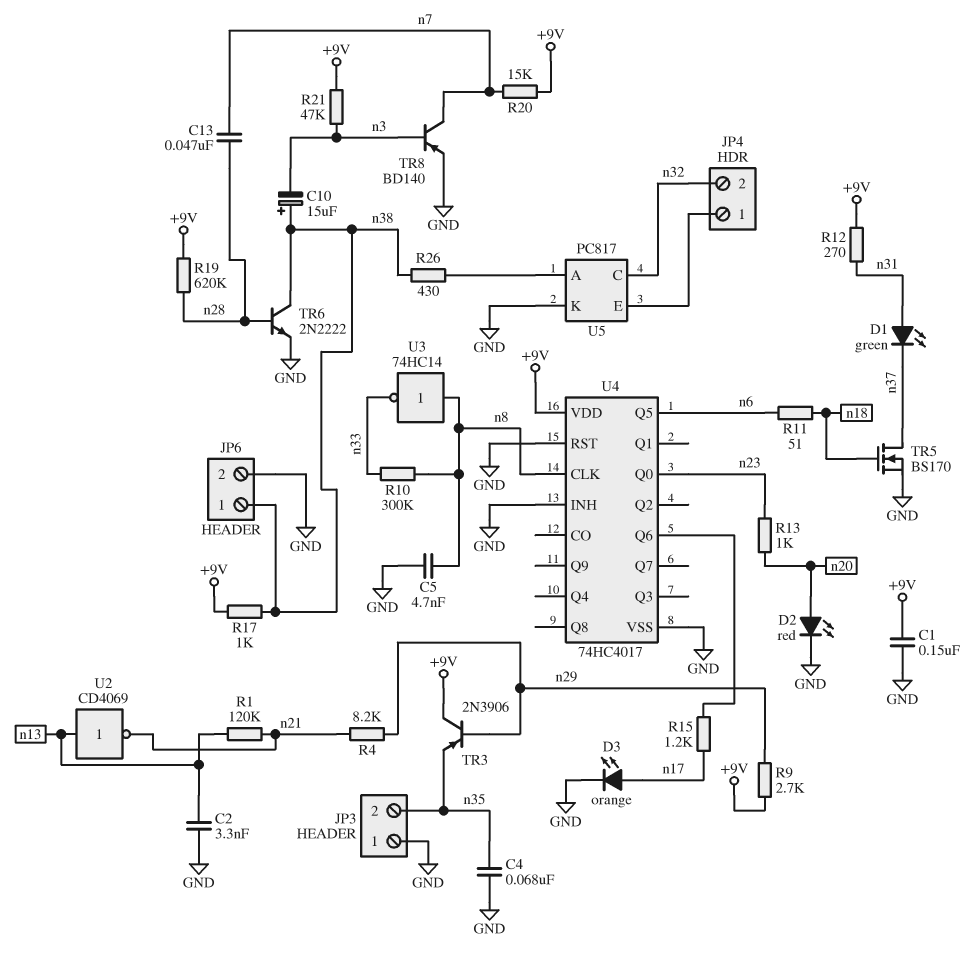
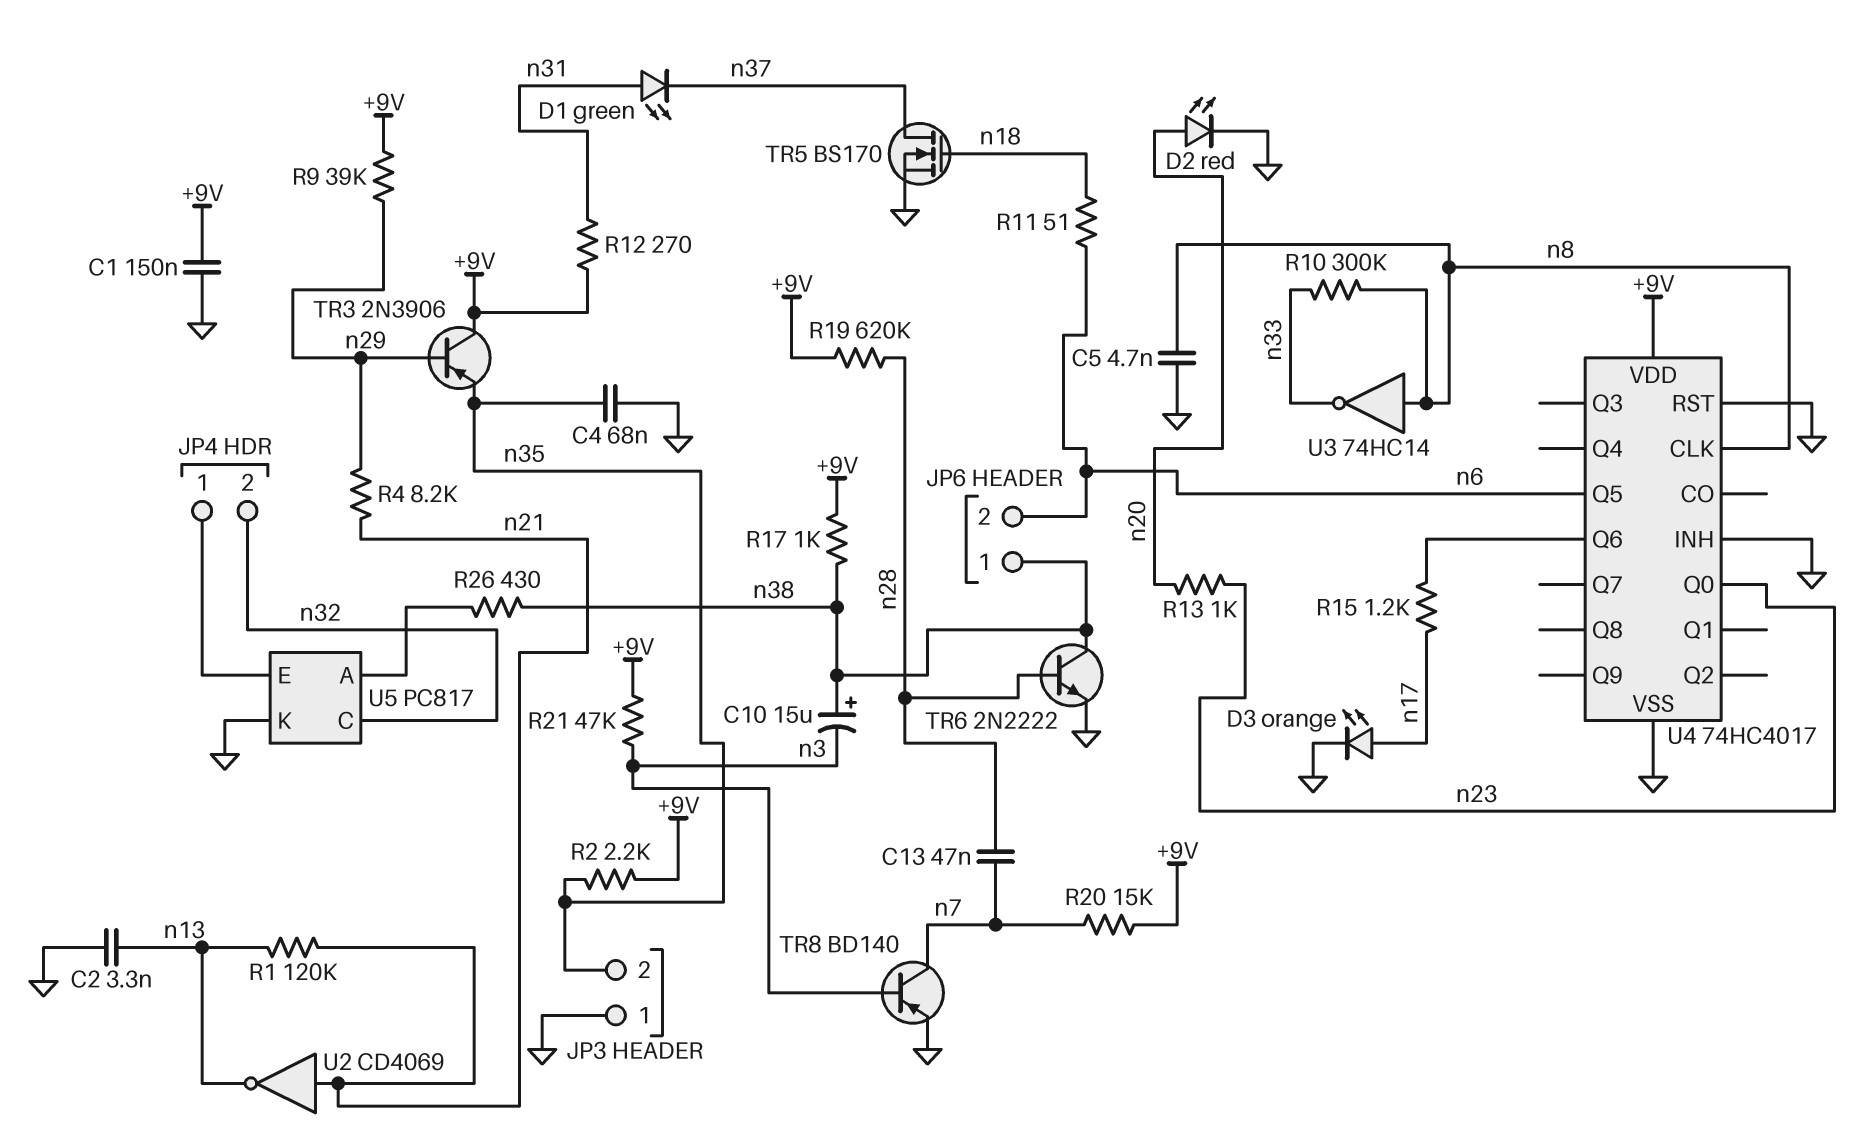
JP6 pin 2: GND -> n6
R2: none -> 2.2k (+9V, n35)
R9: 2.7k (+9V, n29) -> 39k (+9V, n29)
U2: NOT CD4069 (in n13, out n21) -> NOT CD4069 (in n21, out n13)

